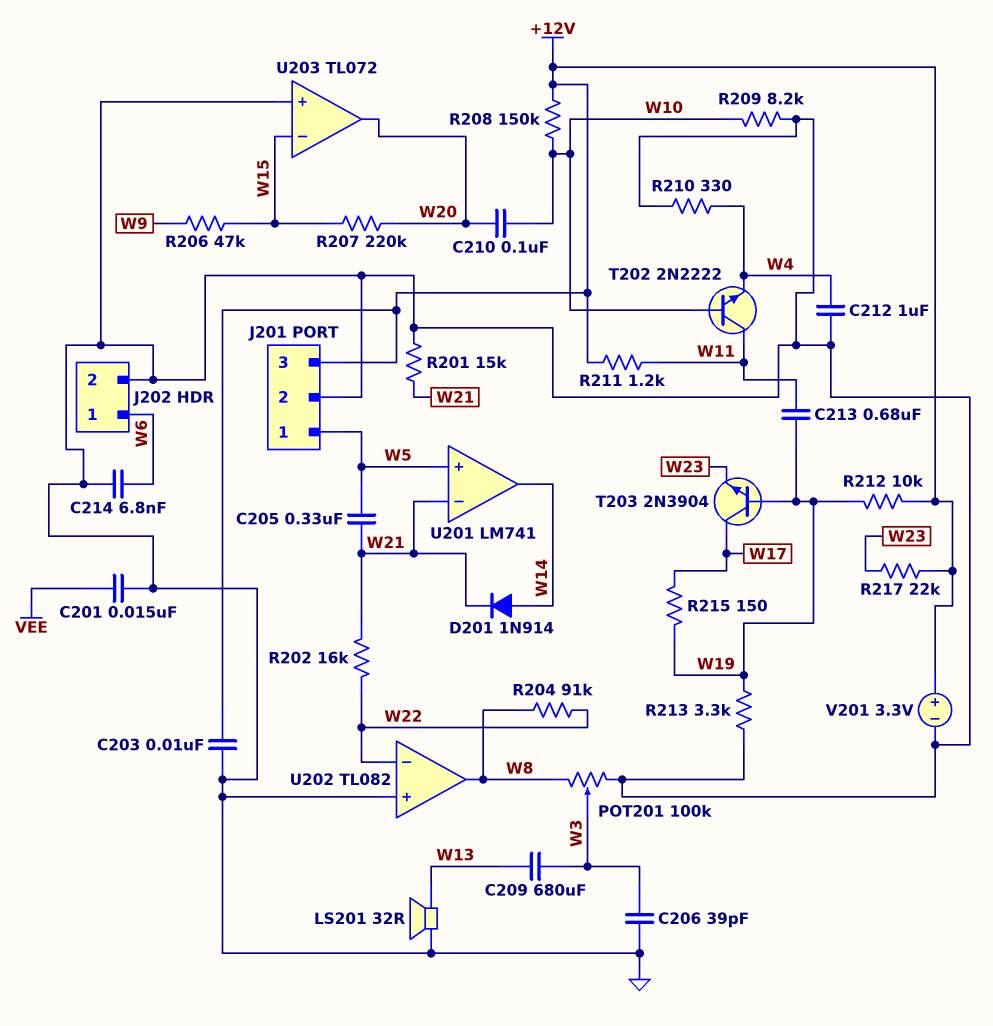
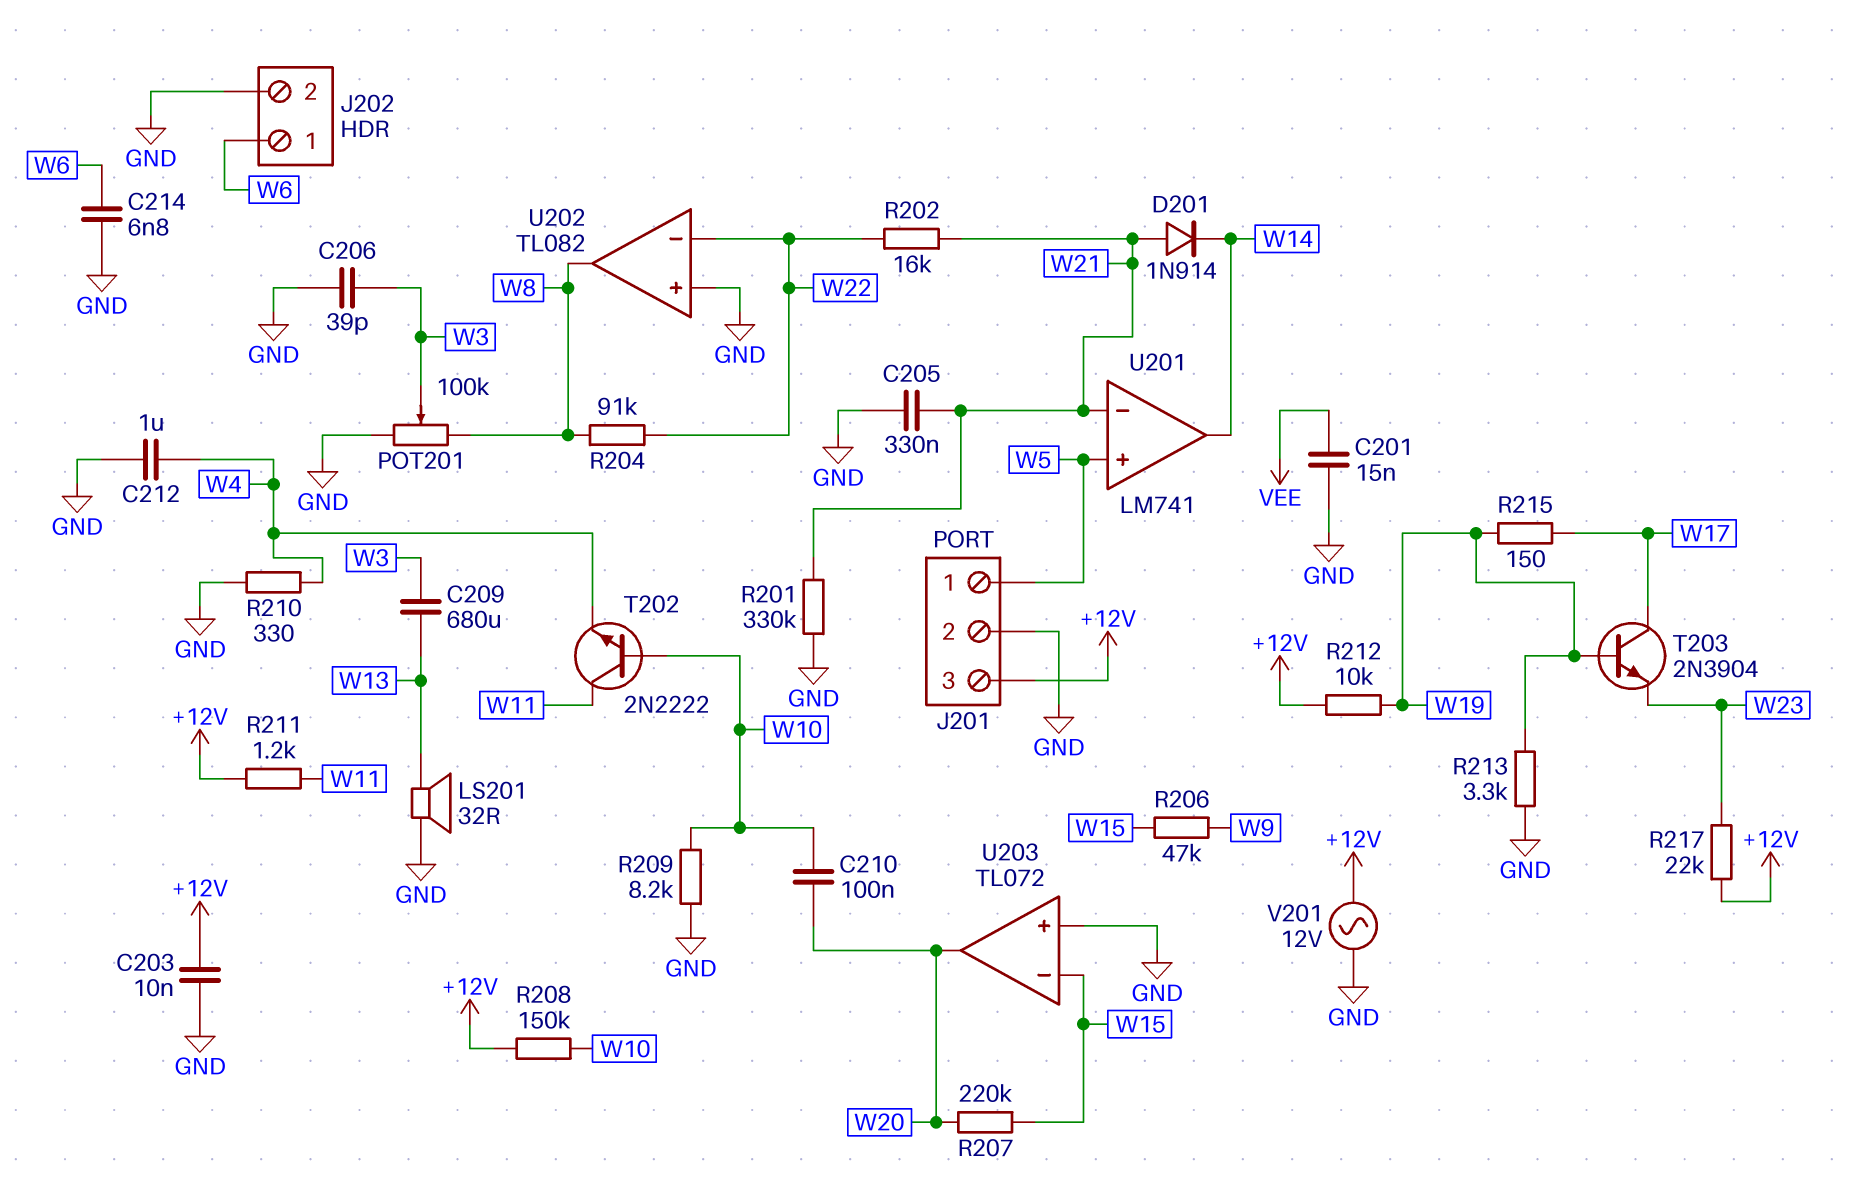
C205: 330nF (W5, W21) -> 330nF (GND, W21)
C213: 680nF (W11, W19) -> none
D201: diode 1N914 (A W14, K W21) -> diode 1N914 (A W21, K W14)
R201: 15k (GND, W21) -> 330k (GND, W21)
V201: 3.3V (plus +12V, minus GND) -> AC 12V (+12V, GND)

